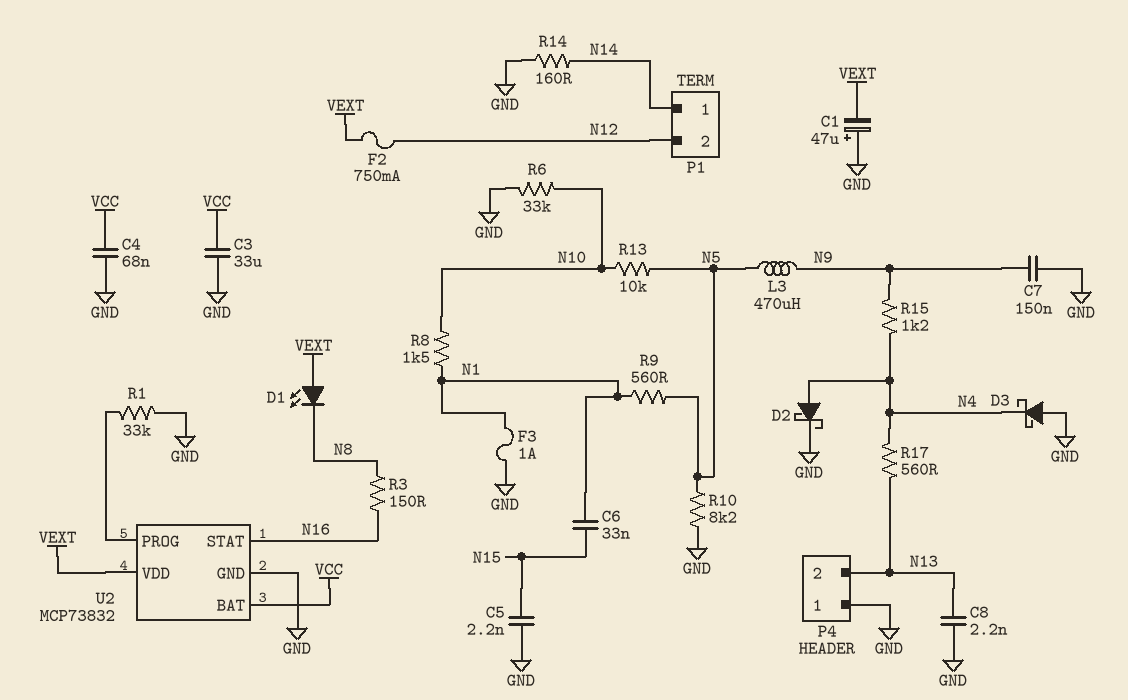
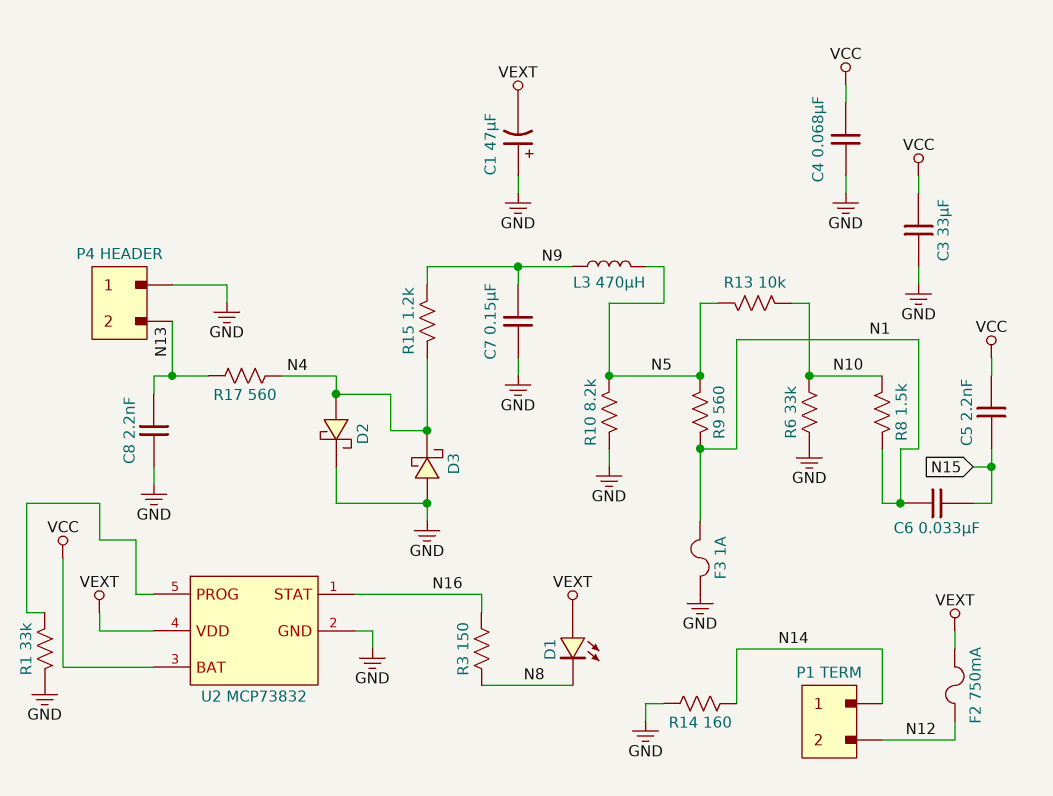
C5: 2.2nF (GND, N15) -> 2.2nF (N15, VCC)

